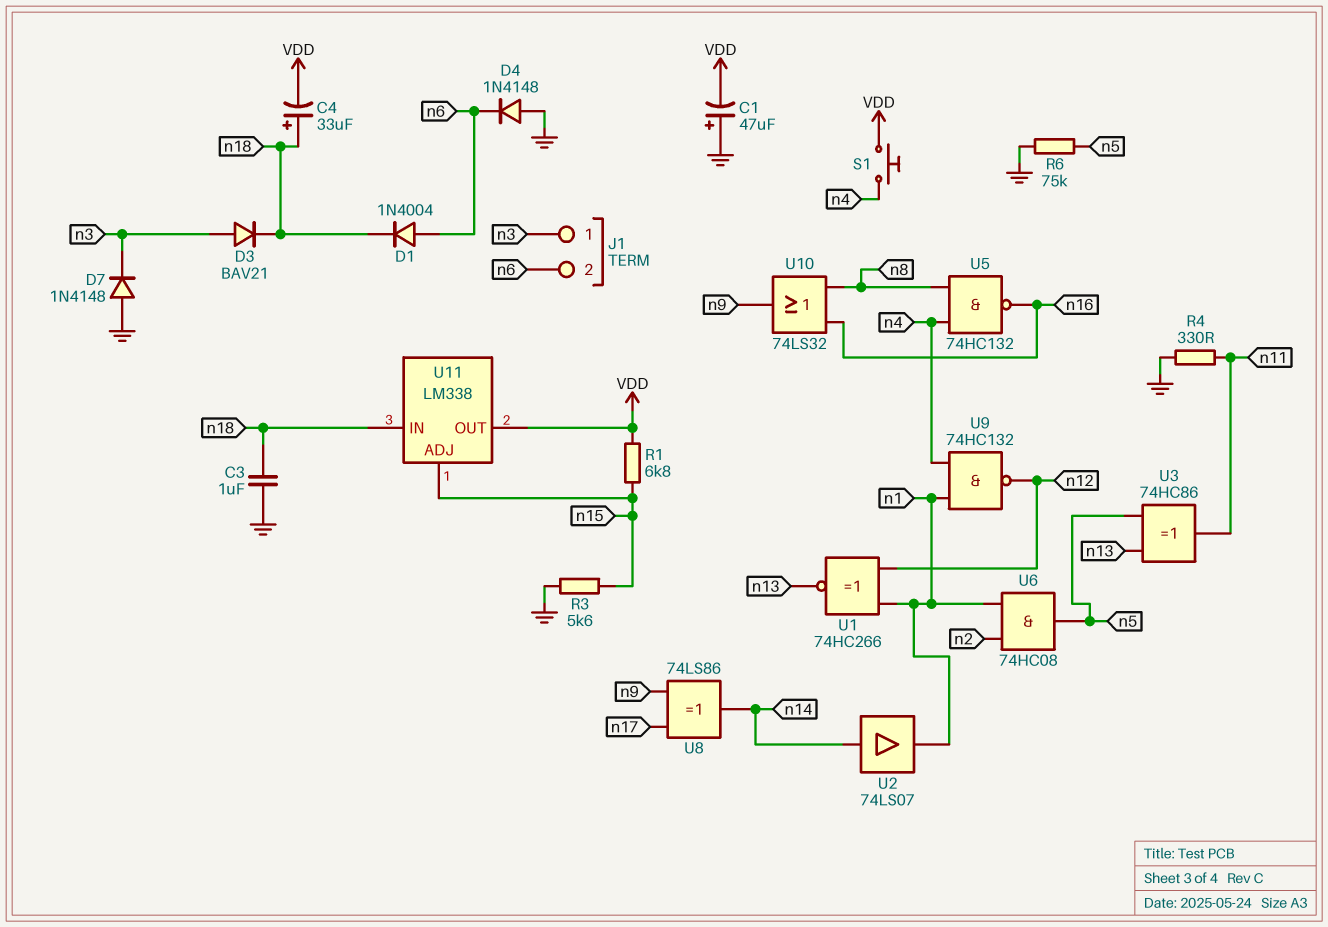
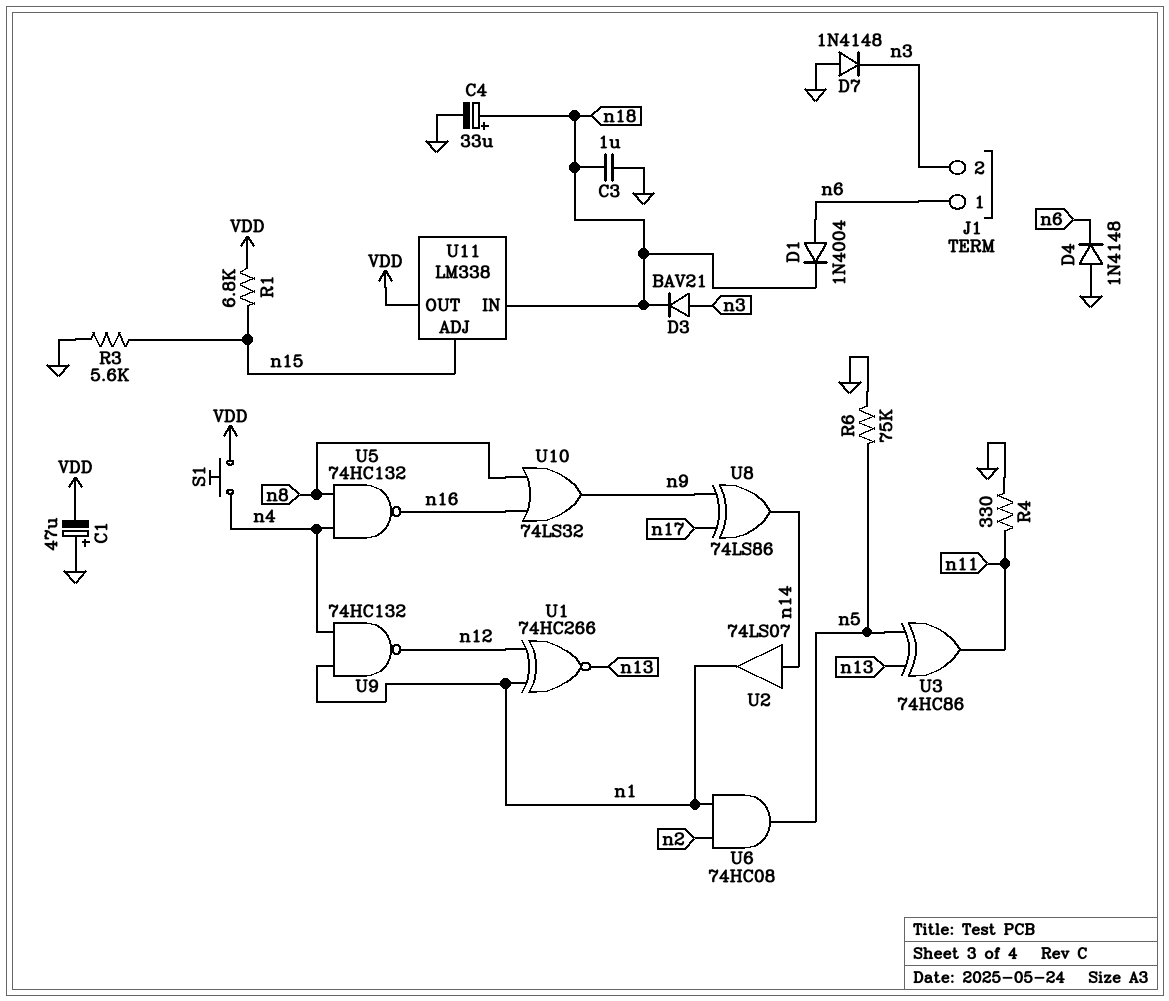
C4: 33uF (plus n18, minus VDD) -> 33uF (plus n18, minus GND)
J1 pin 1: n3 -> n6
J1 pin 2: n6 -> n3

